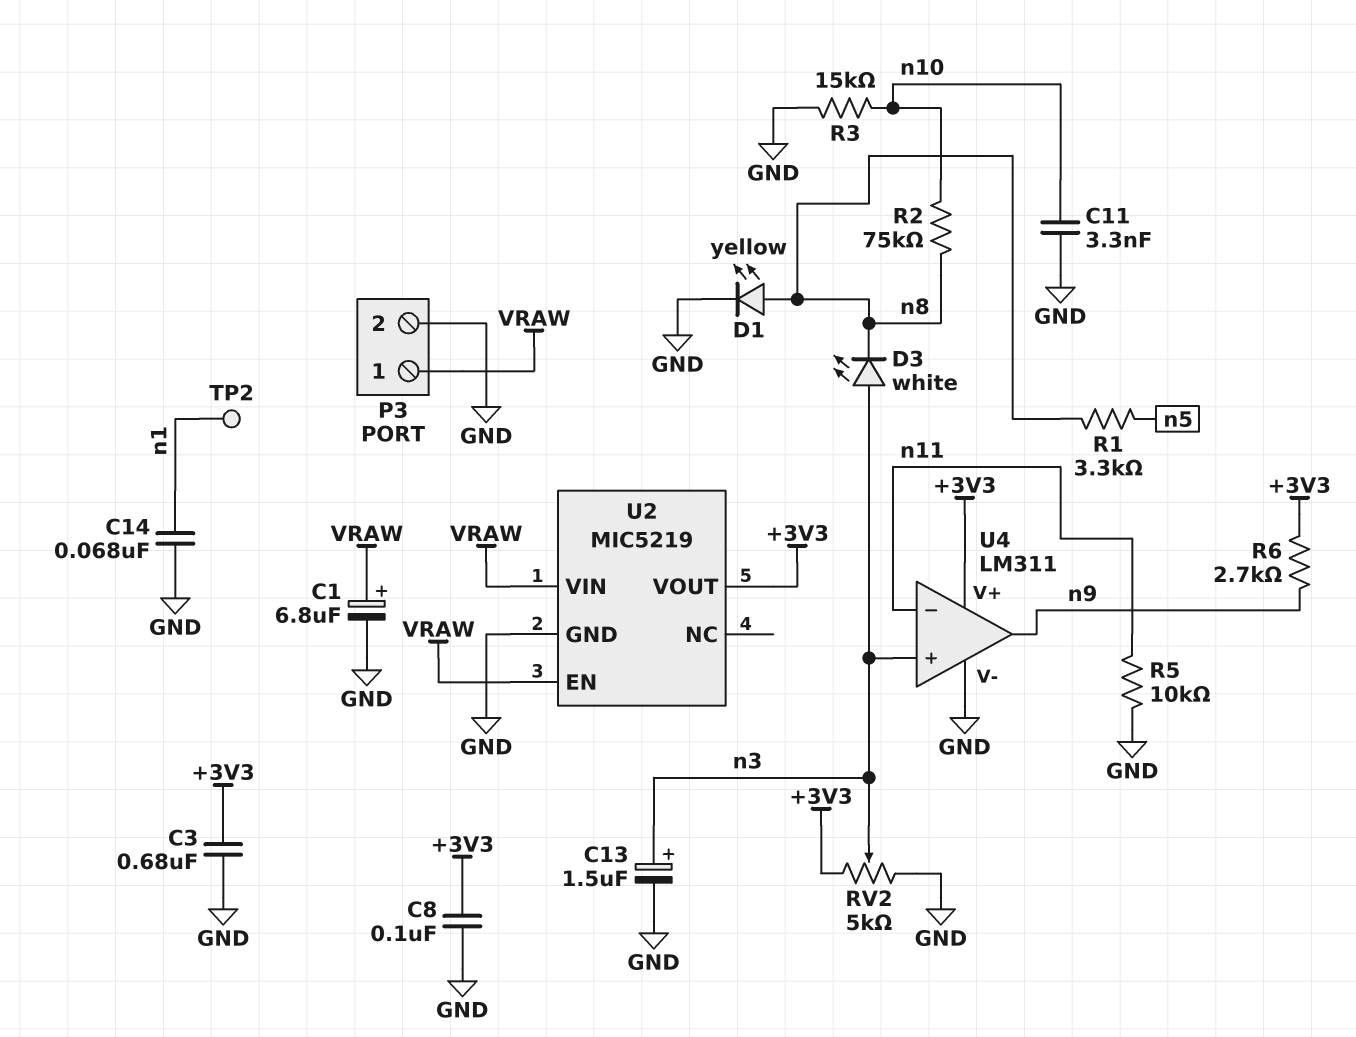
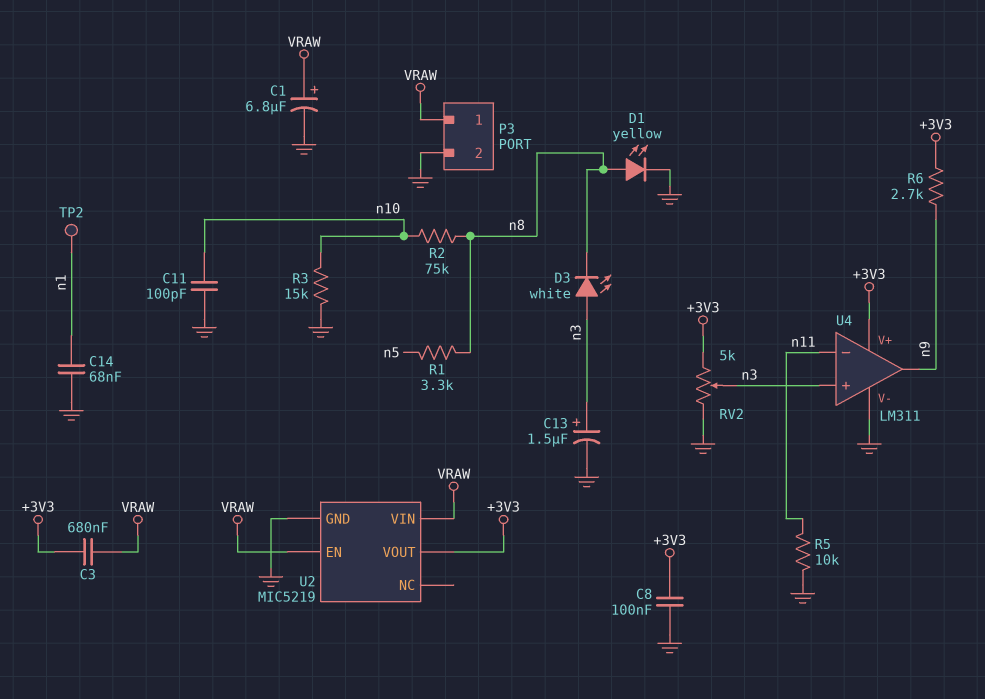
C3: 680nF (+3V3, GND) -> 680nF (+3V3, VRAW)
C11: 3.3nF (GND, n10) -> 100pF (GND, n10)

